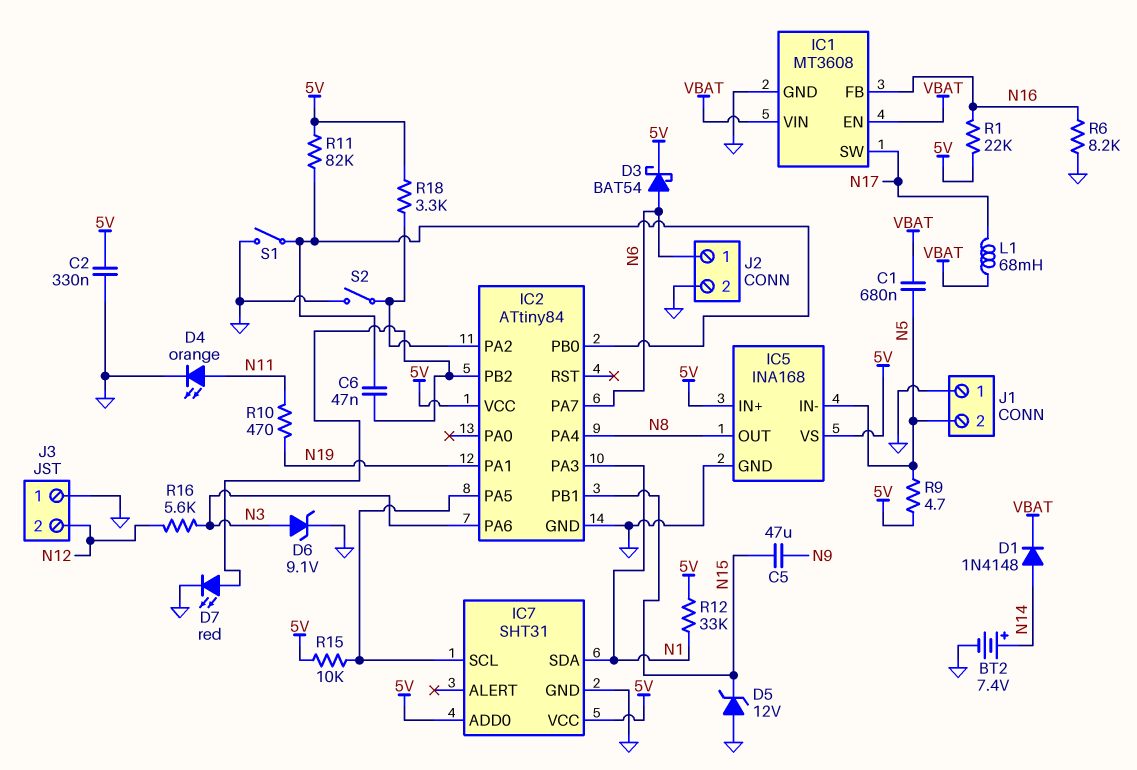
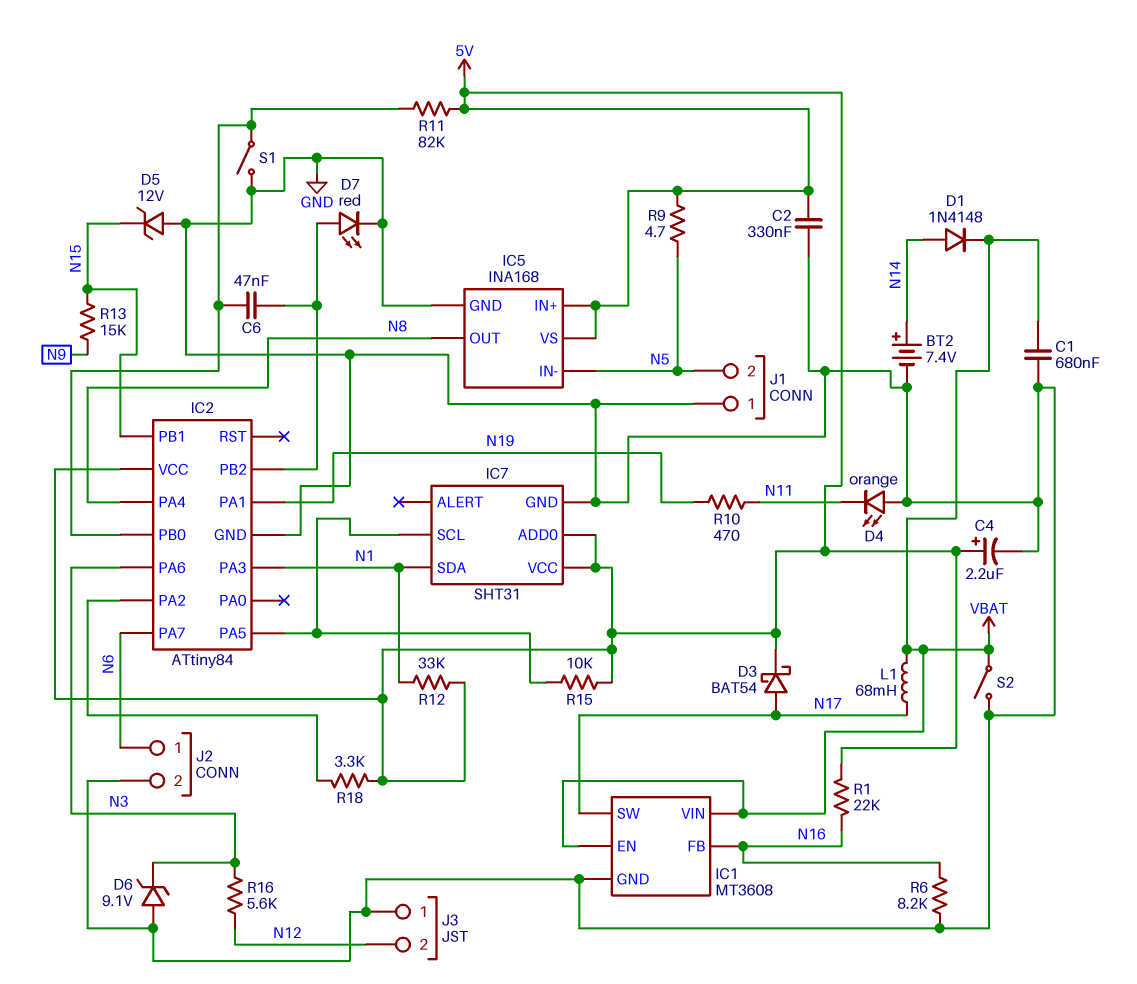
C1: 680nF (N5, VBAT) -> 680nF (GND, VBAT)
C4: none -> 2.2uF (plus 5V, minus GND)
C5: 47uF (N9, N15) -> none
D3: schottky BAT54 (A N6, K 5V) -> schottky BAT54 (A N17, K 5V)
D4: LED orange (A N11, K GND) -> LED orange (A GND, K N11)
D6: zener 9.1V (A N3, K GND) -> zener 9.1V (A GND, K N3)
R13: none -> 15k (N9, N15)
S2: switch (GND, IC2/PA2) -> switch (GND, VBAT)

